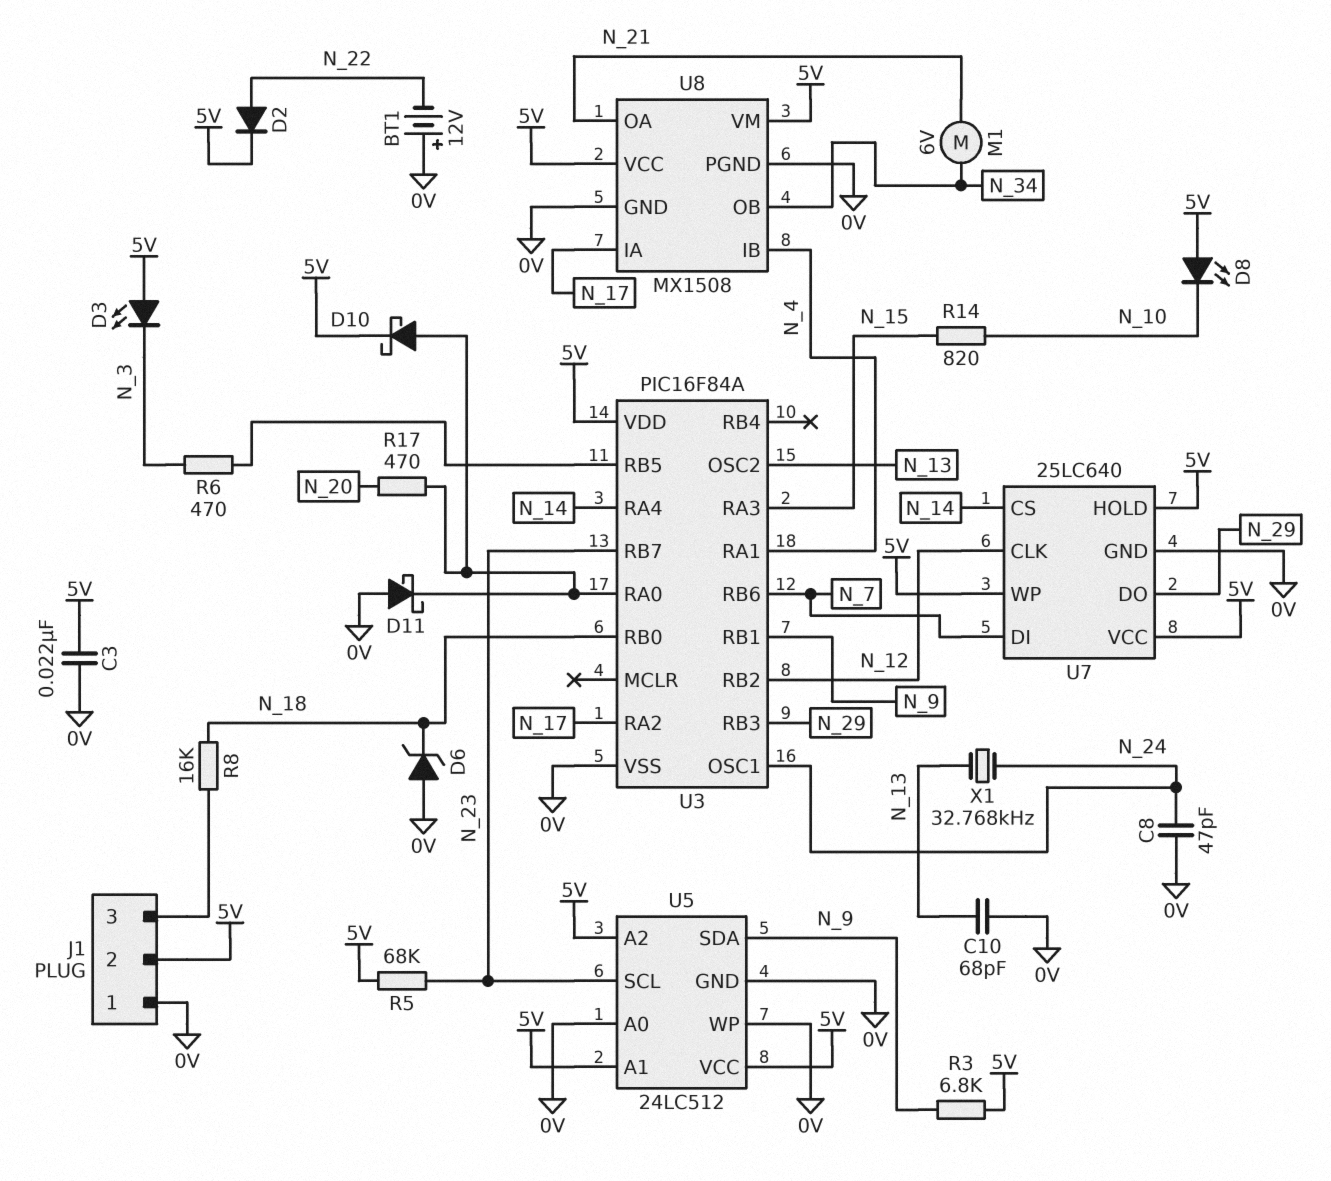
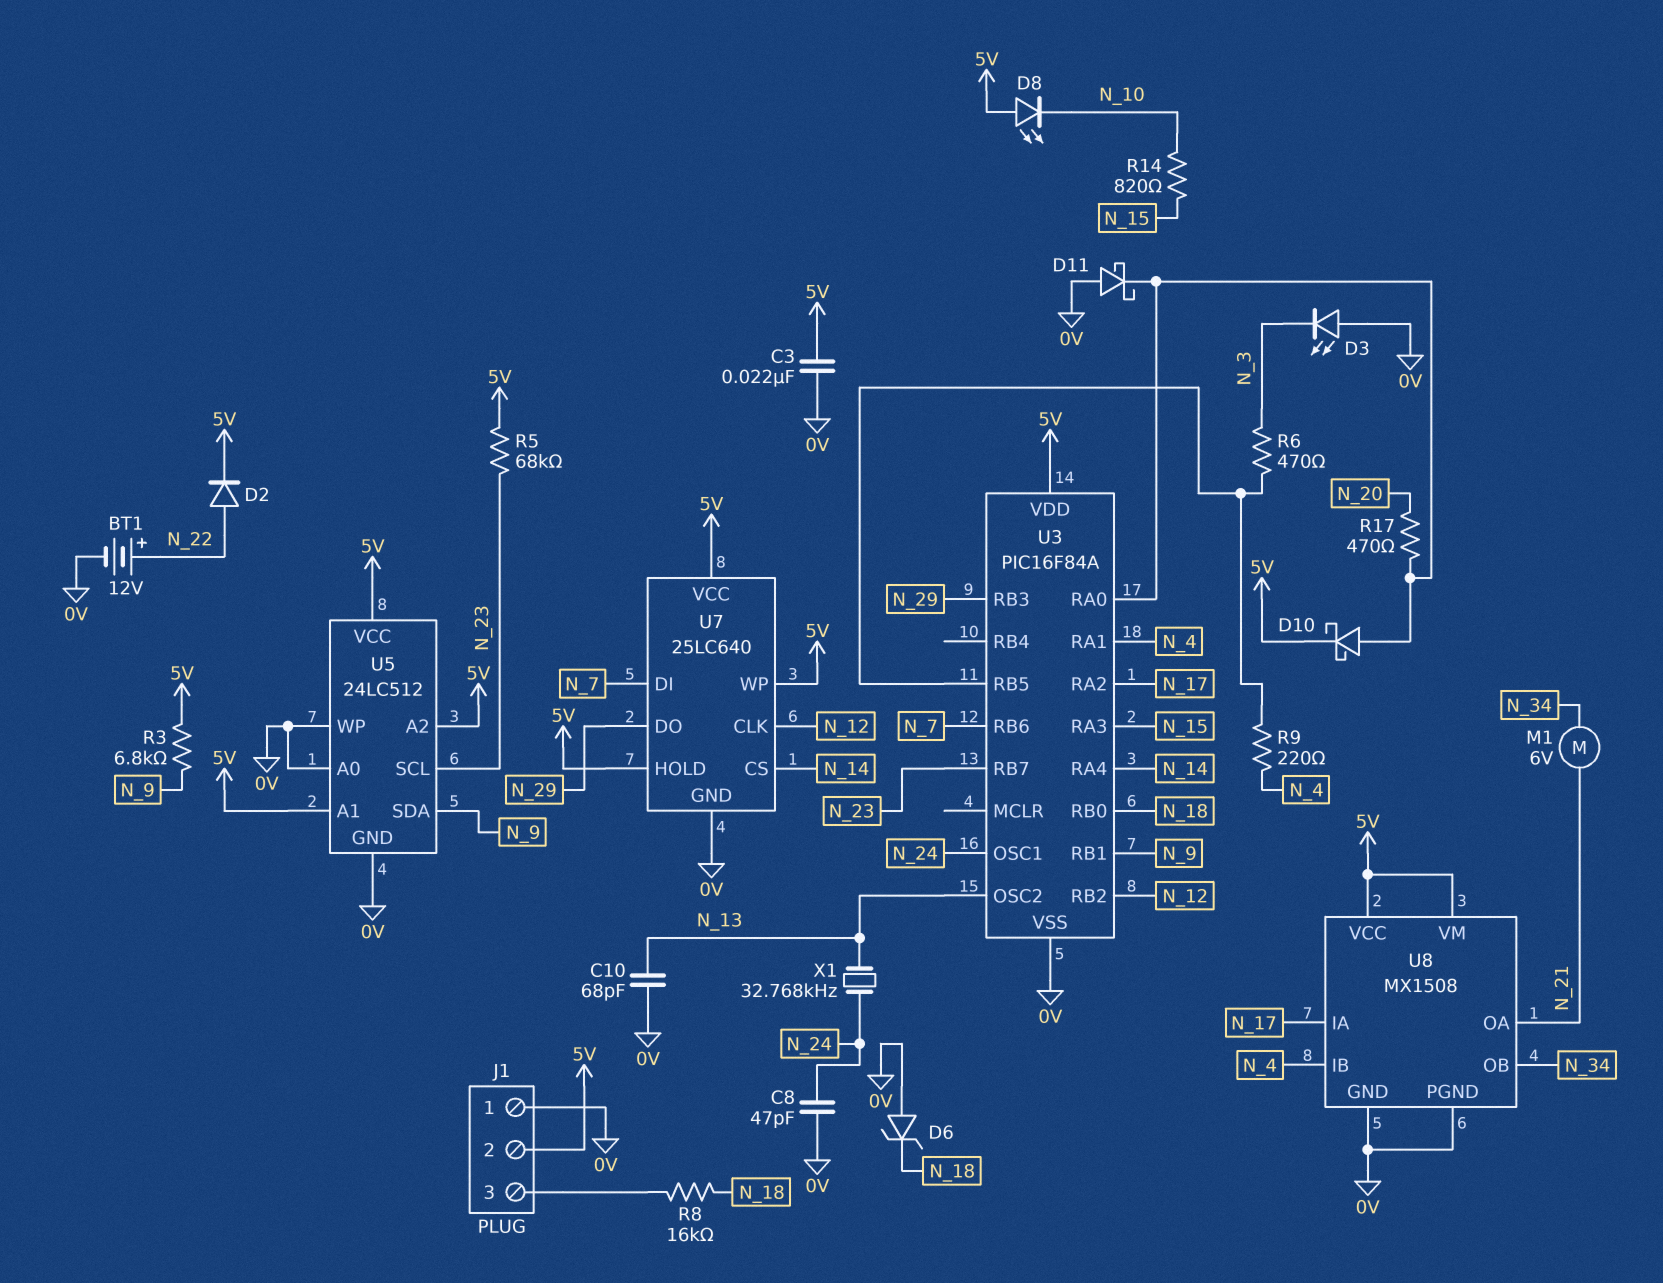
BT1: 12V (plus 0V, minus N_22) -> 12V (plus N_22, minus 0V)
D3: LED (A 5V, K N_3) -> LED (A 0V, K N_3)
R9: none -> 220 (N_4, U3/RB5)

